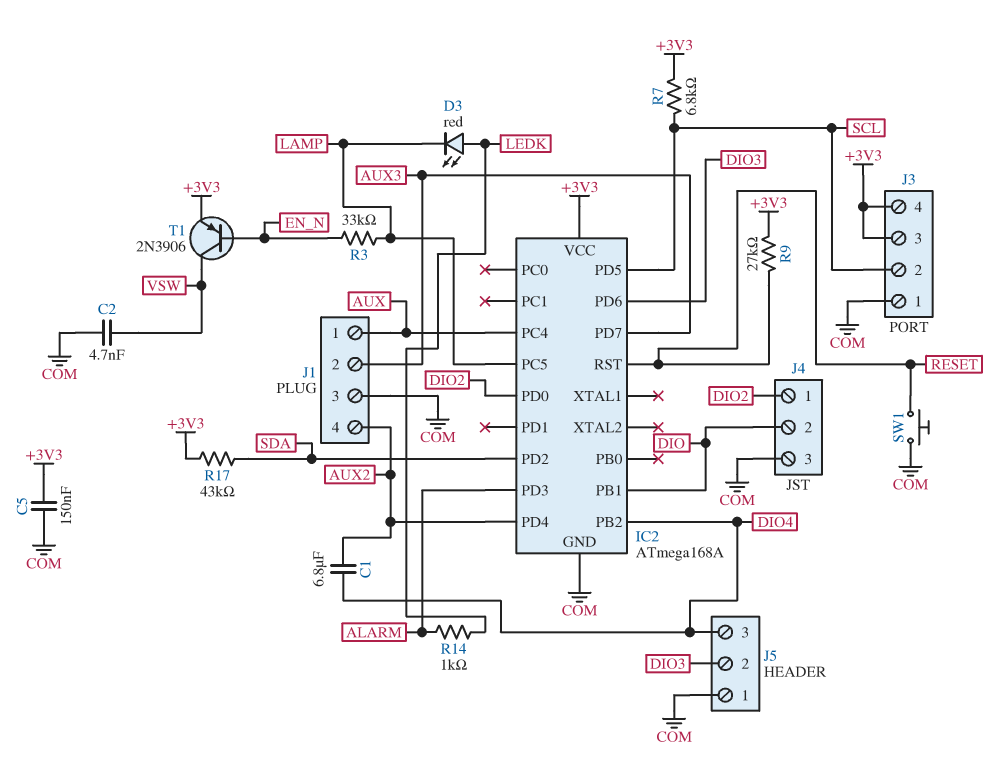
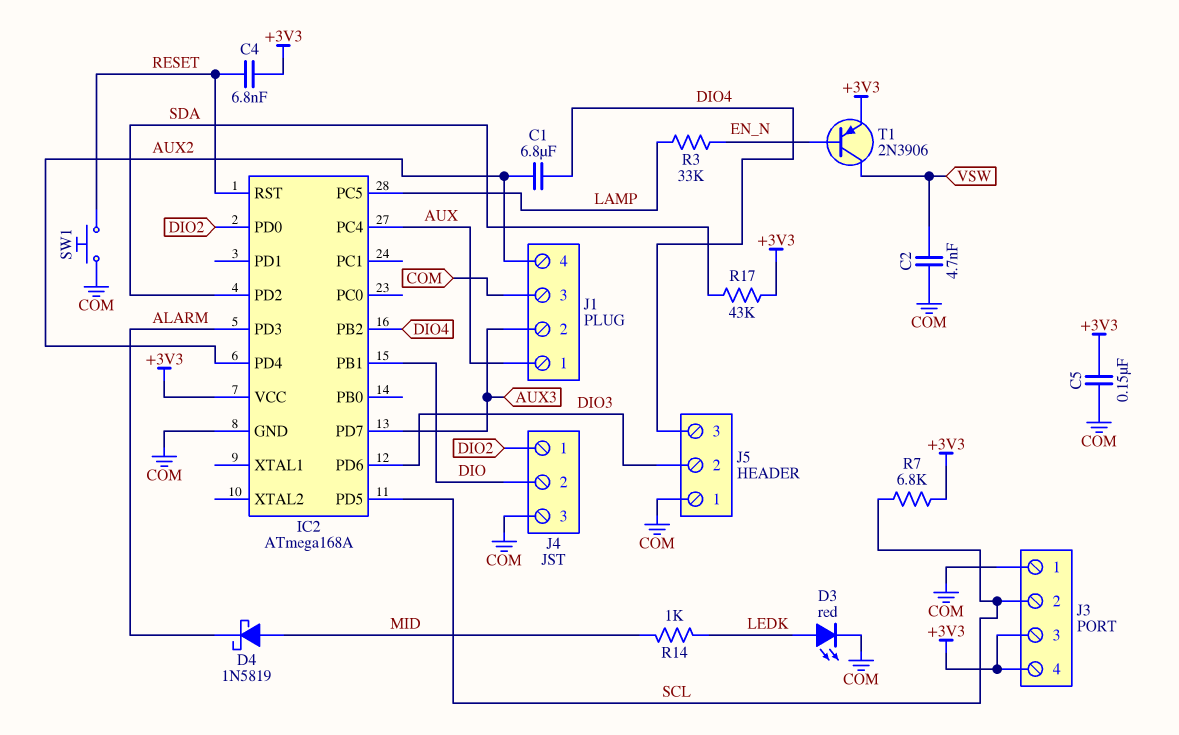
C4: none -> 6.8nF (+3V3, RESET)
D3: LED red (A LEDK, K LAMP) -> LED red (A LEDK, K COM)
D4: none -> schottky 1N5819 (A MID, K ALARM)
R9: 27k (+3V3, RESET) -> none
R14: 1k (ALARM, LEDK) -> 1k (LEDK, MID)

